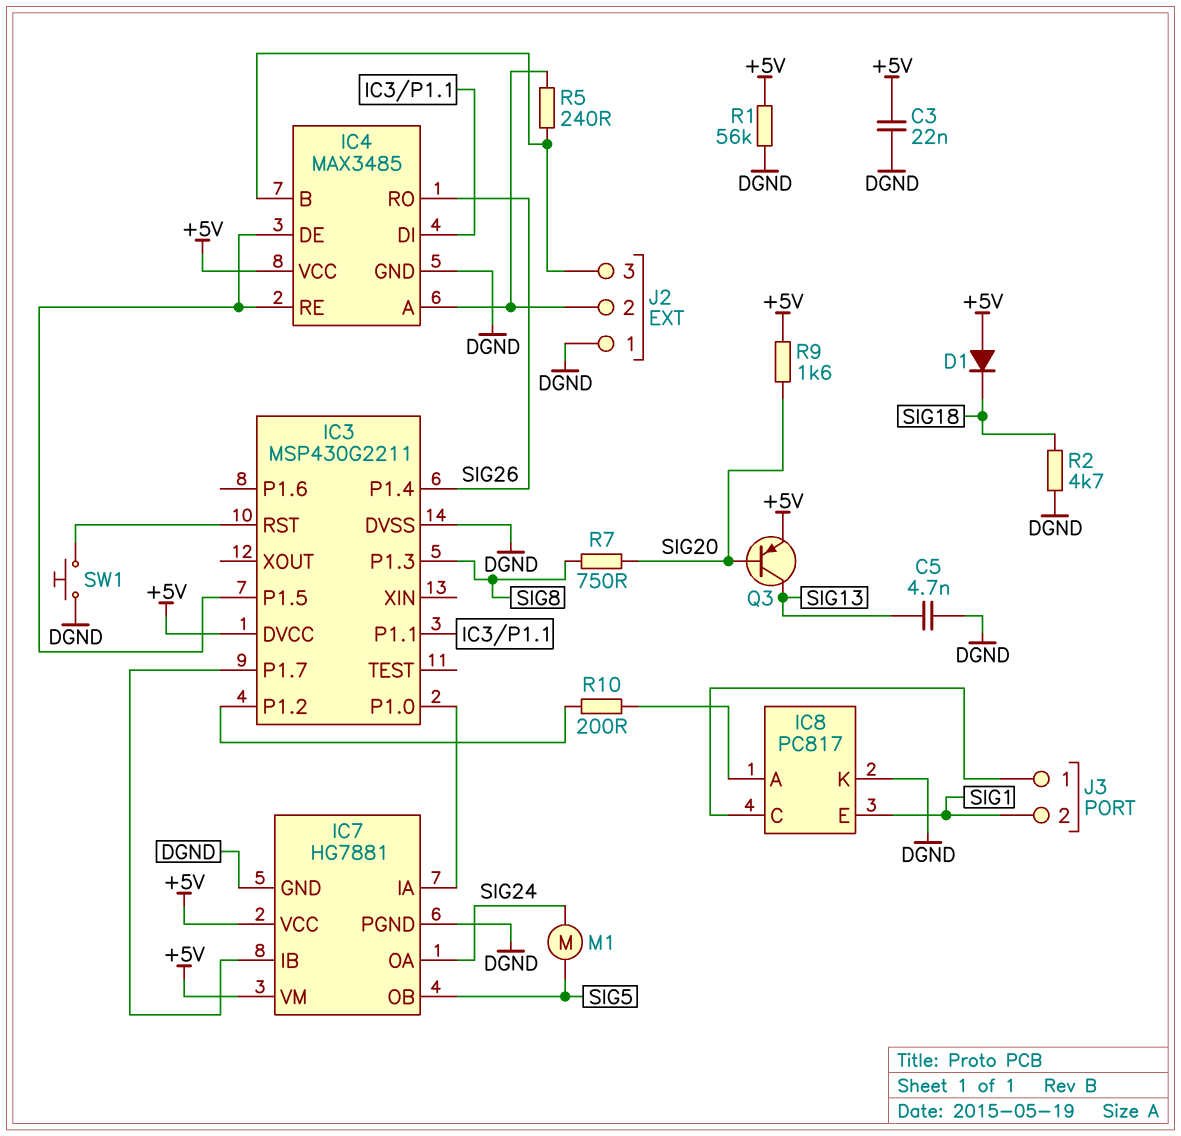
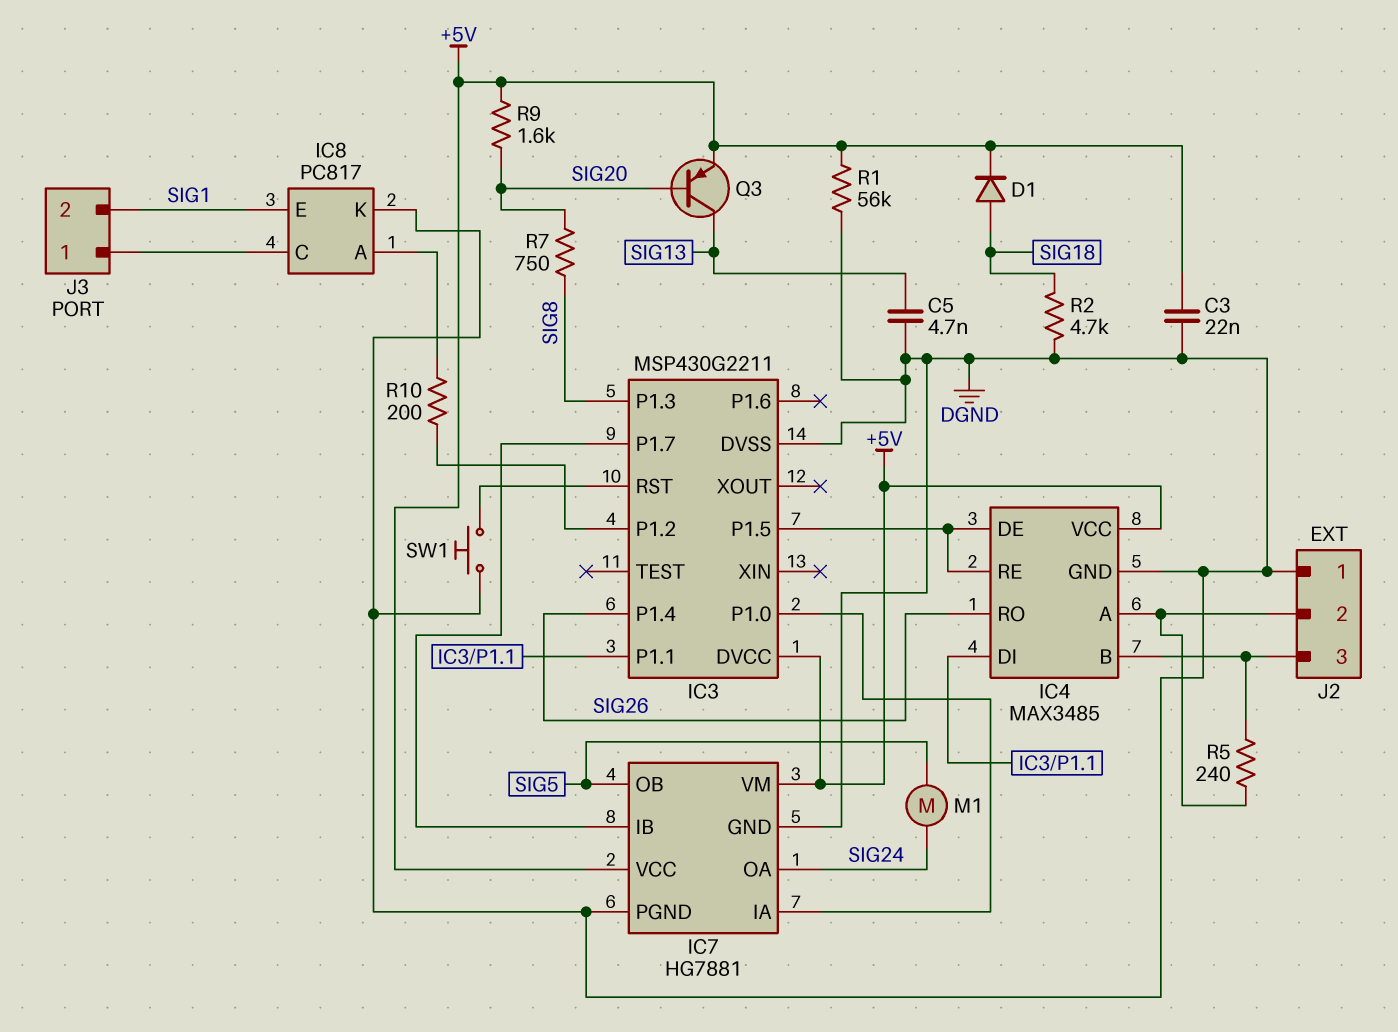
D1: diode (A +5V, K SIG18) -> diode (A SIG18, K +5V)

